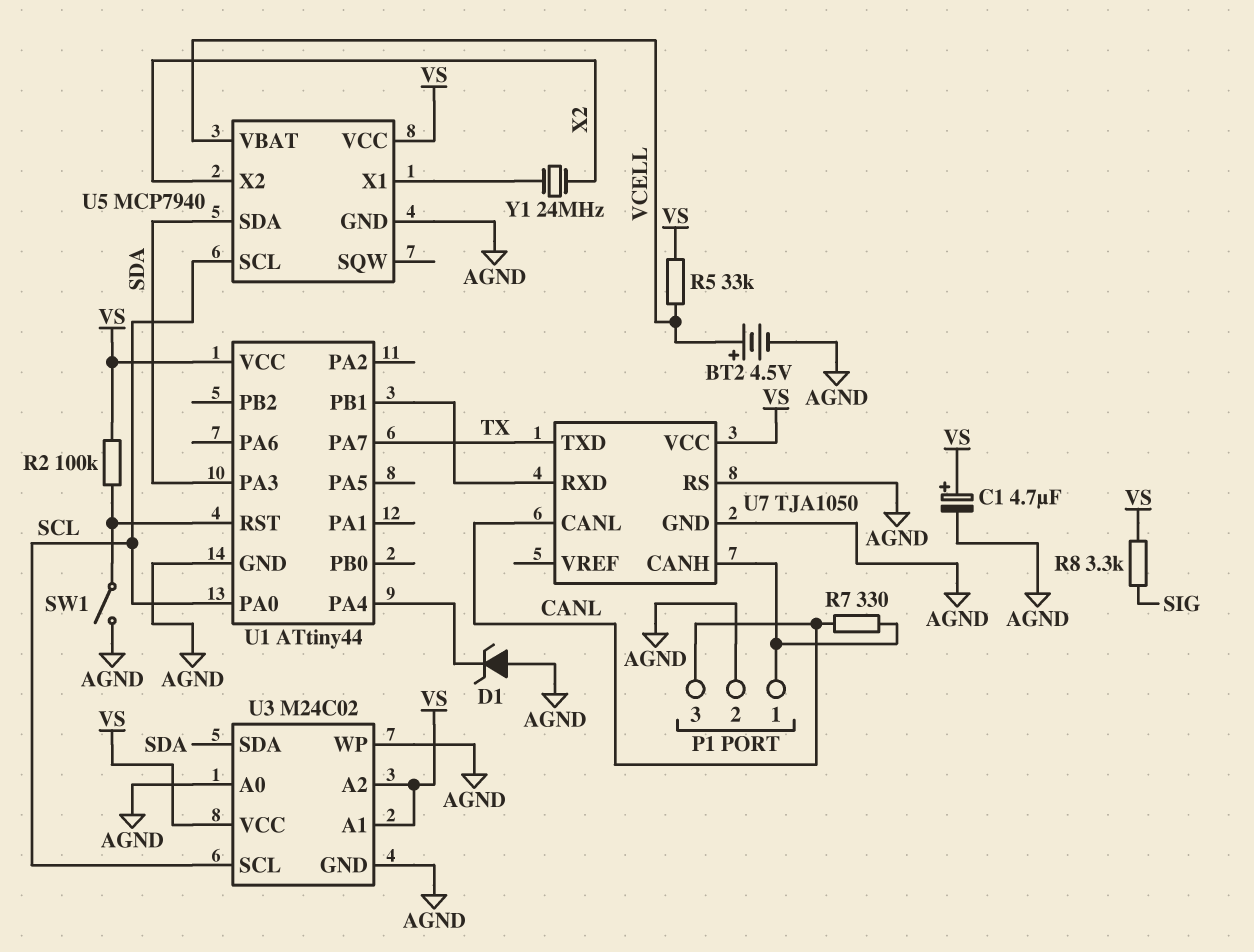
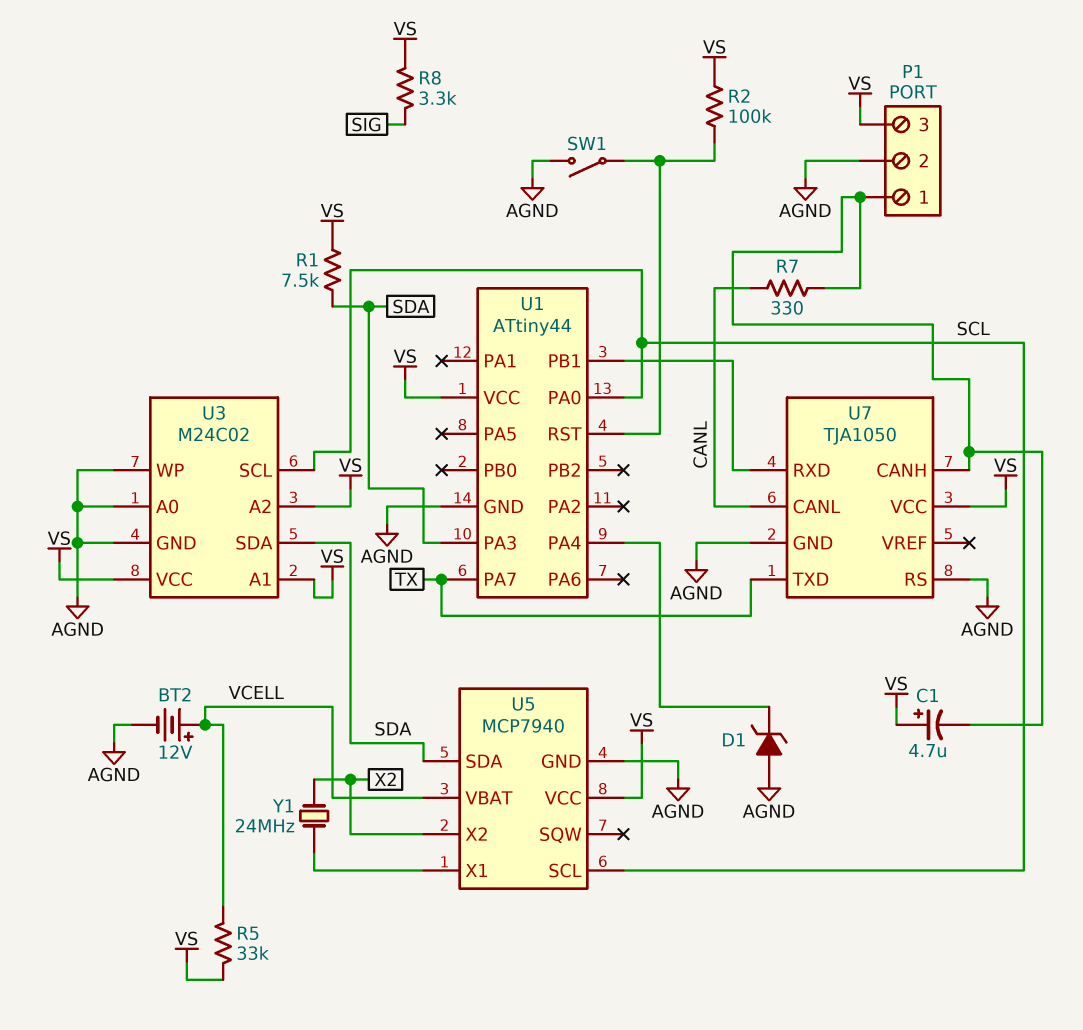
BT2: 4.5V (plus VCELL, minus AGND) -> 12V (plus VCELL, minus AGND)
C1: 4.7uF (plus VS, minus AGND) -> 4.7uF (plus VS, minus P1/1)
P1 pin 3: CANL -> VS
R1: none -> 7.5k (SDA, VS)

